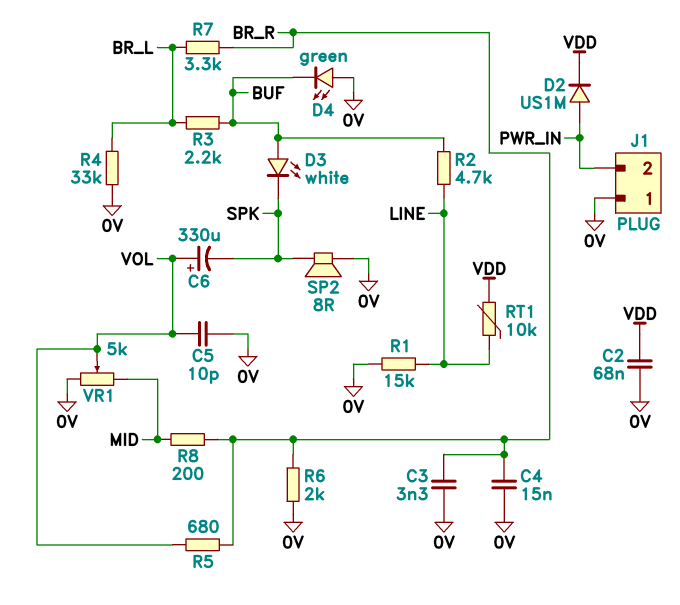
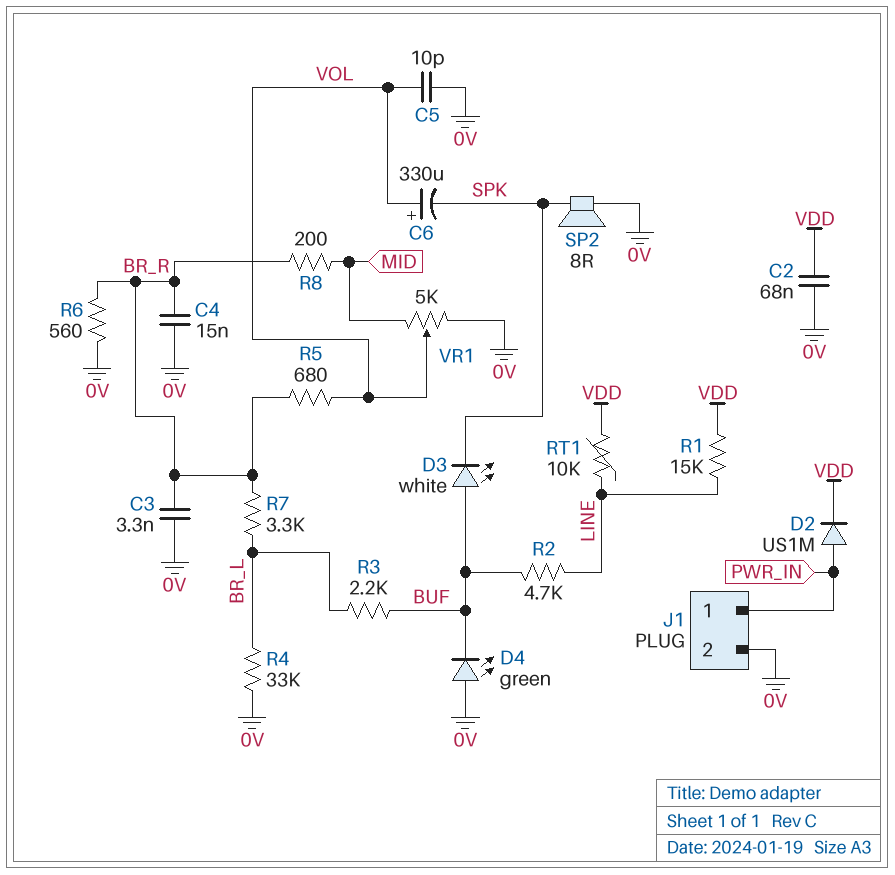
J1 pin 1: 0V -> PWR_IN
J1 pin 2: PWR_IN -> 0V
R1: 15k (0V, LINE) -> 15k (LINE, VDD)
R6: 2k (0V, BR_R) -> 560 (0V, BR_R)

